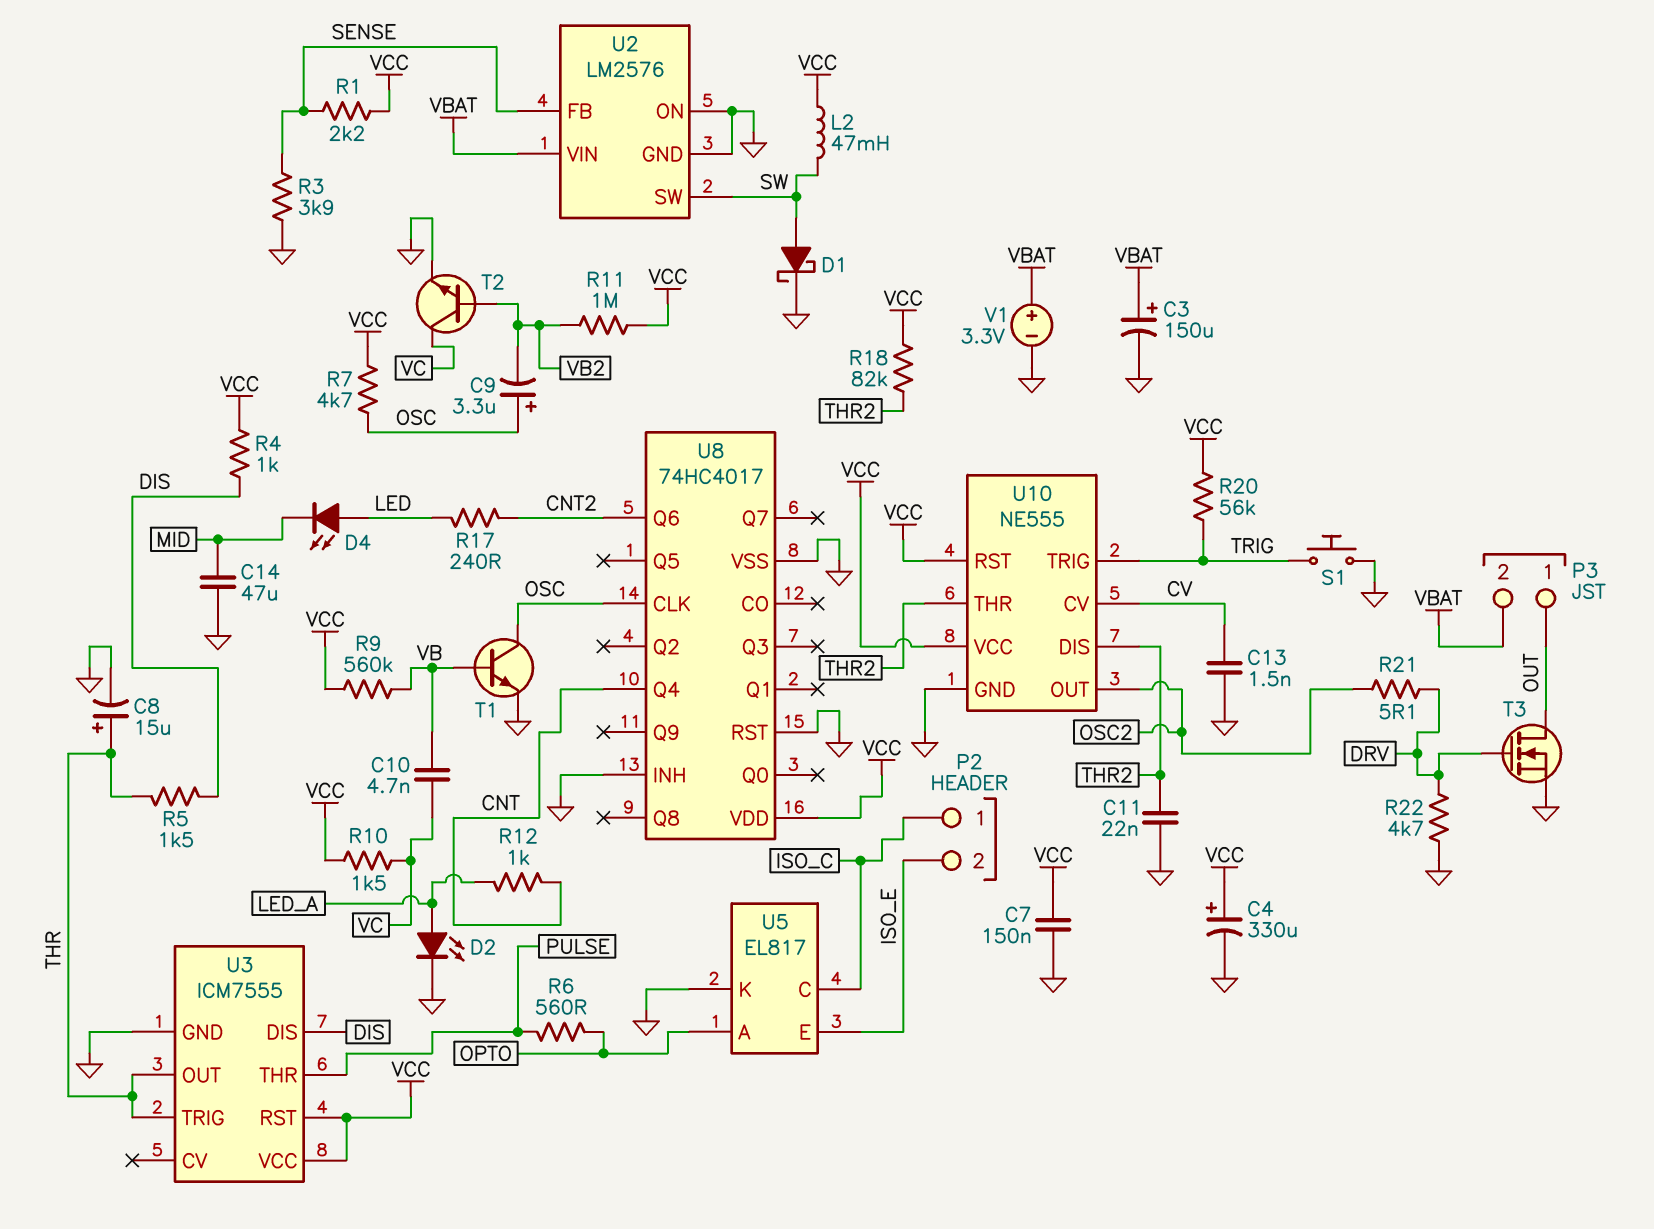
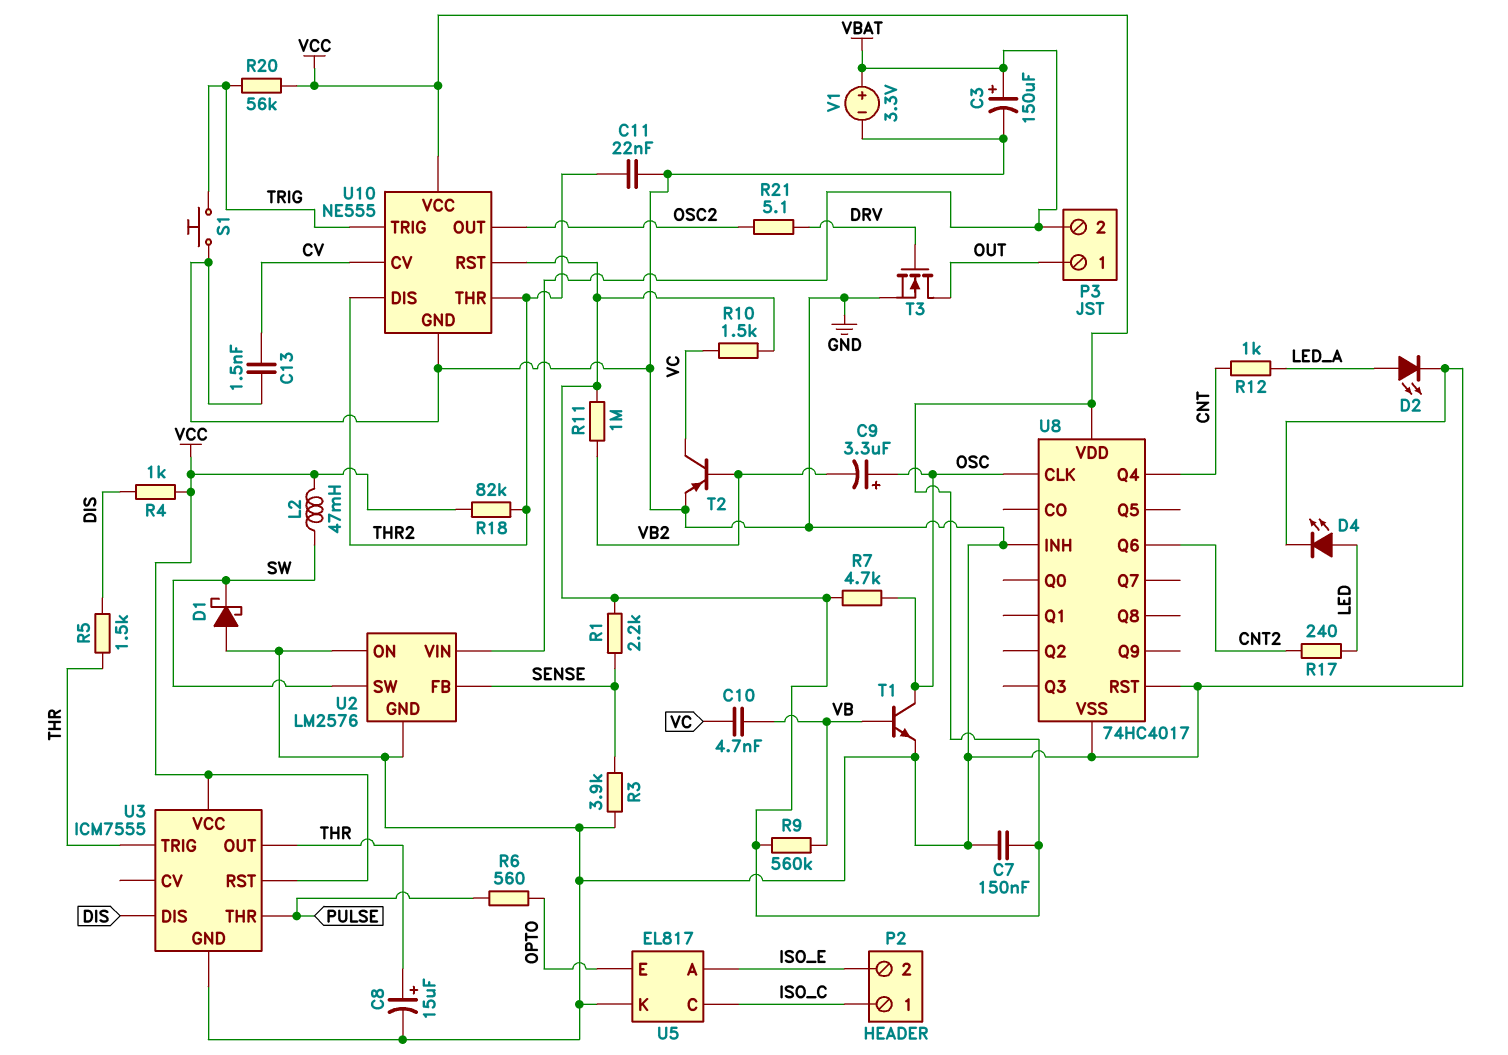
C4: 330uF (plus VCC, minus GND) -> none
C14: 47uF (GND, MID) -> none
D1: schottky (A SW, K GND) -> schottky (A GND, K SW)
D4: LED (A LED, K MID) -> LED (A LED, K GND)
R22: 4.7k (DRV, GND) -> none
T2: NPN (B VB2, C VC, E GND) -> PNP (B VB2, C VC, E GND)
U5 pin A: OPTO -> ISO_E
U5 pin E: ISO_E -> OPTO

